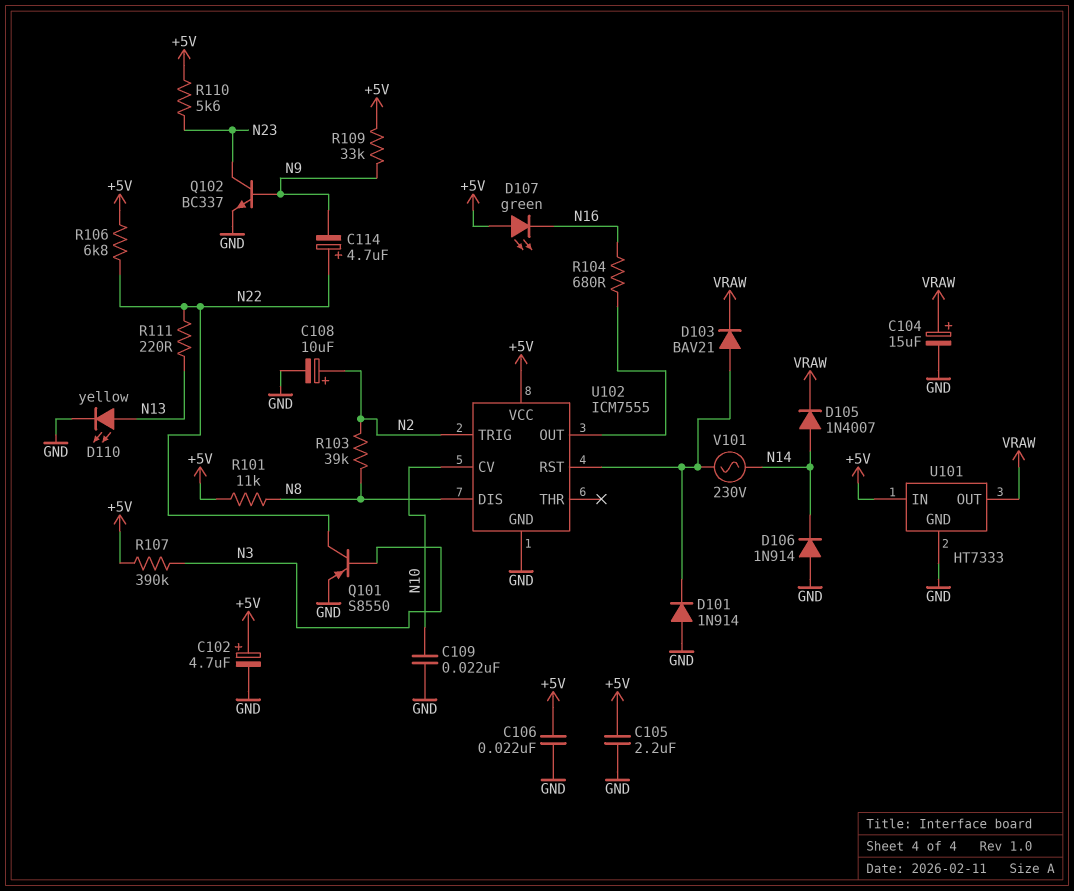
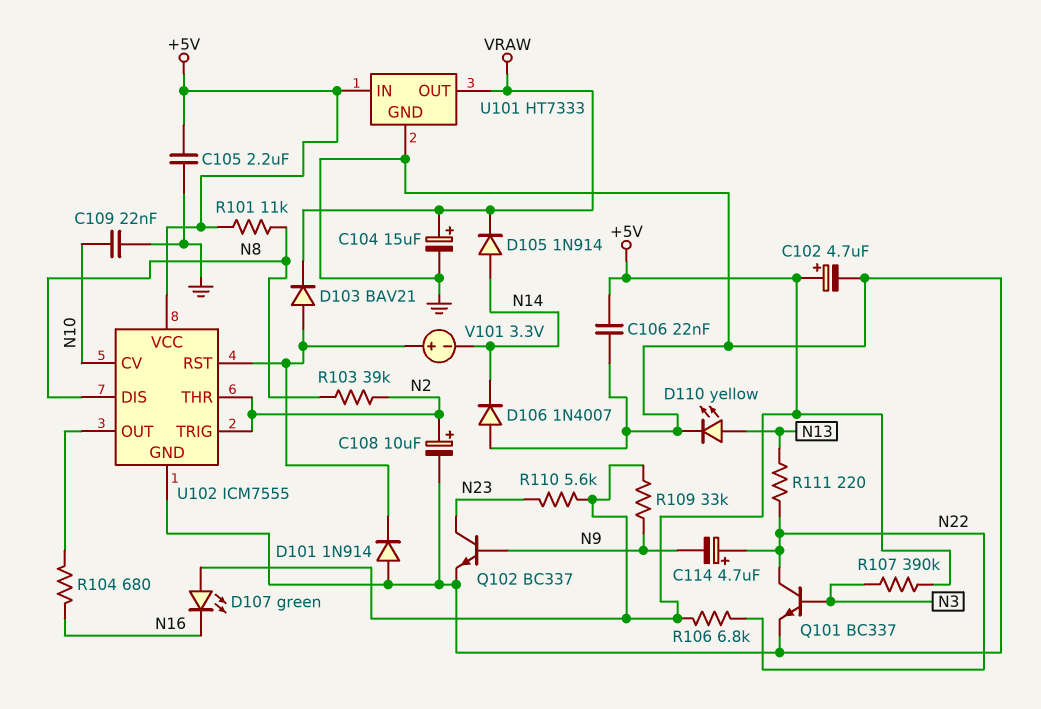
D105: diode 1N4007 (A N14, K VRAW) -> diode 1N914 (A N14, K VRAW)
D106: diode 1N914 (A GND, K N14) -> diode 1N4007 (A GND, K N14)
Q101: PNP S8550 (B N3, C N22, E GND) -> NPN BC337 (B N3, C N22, E GND)
U102 pin THR: none -> N2
V101: AC 230V (N14, U102/RST) -> 3.3V (plus U102/RST, minus N14)

